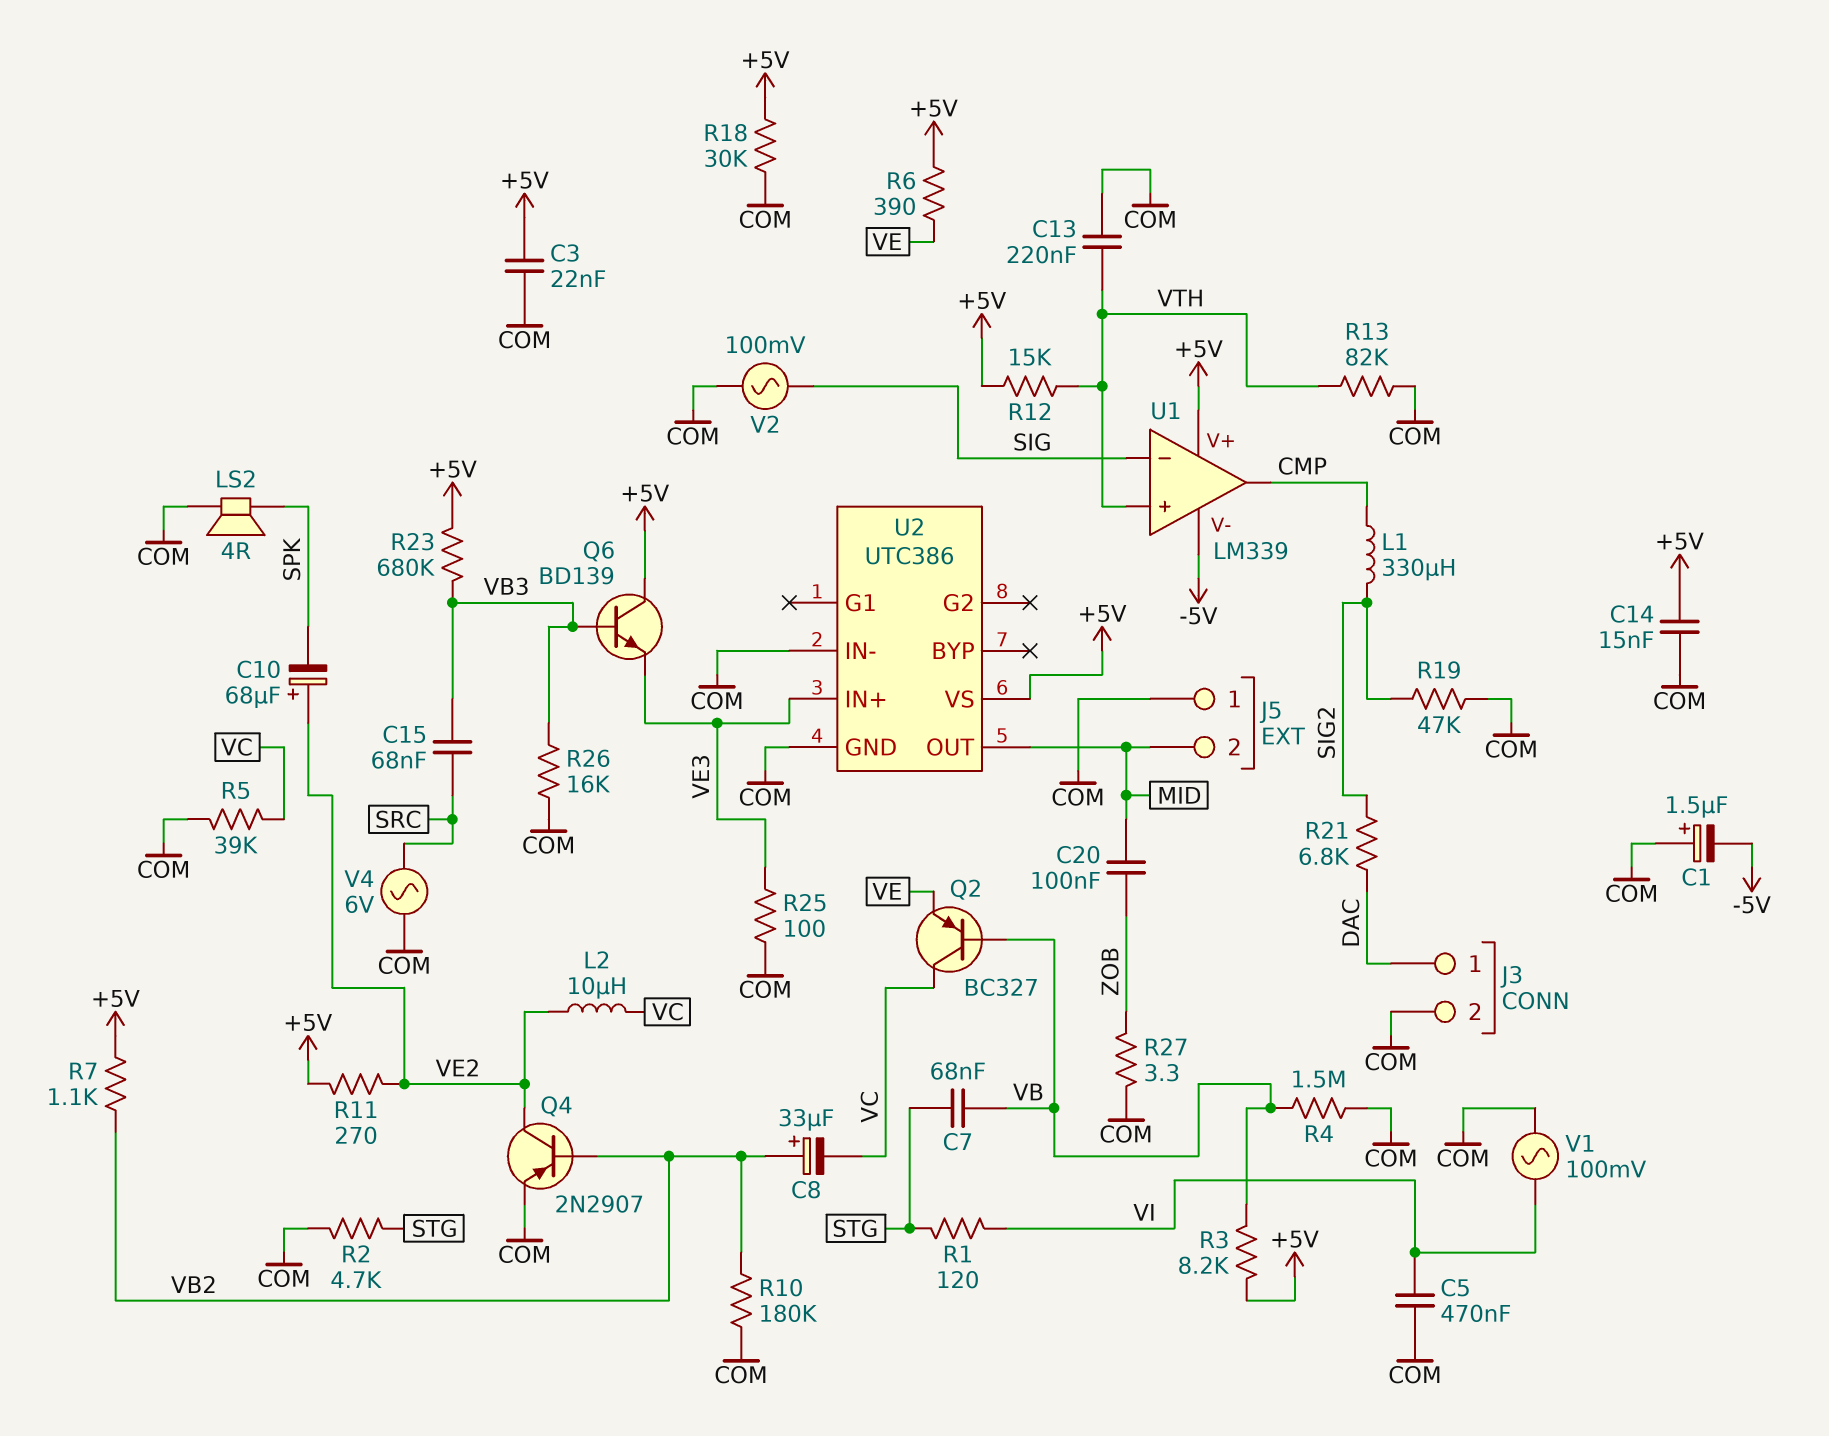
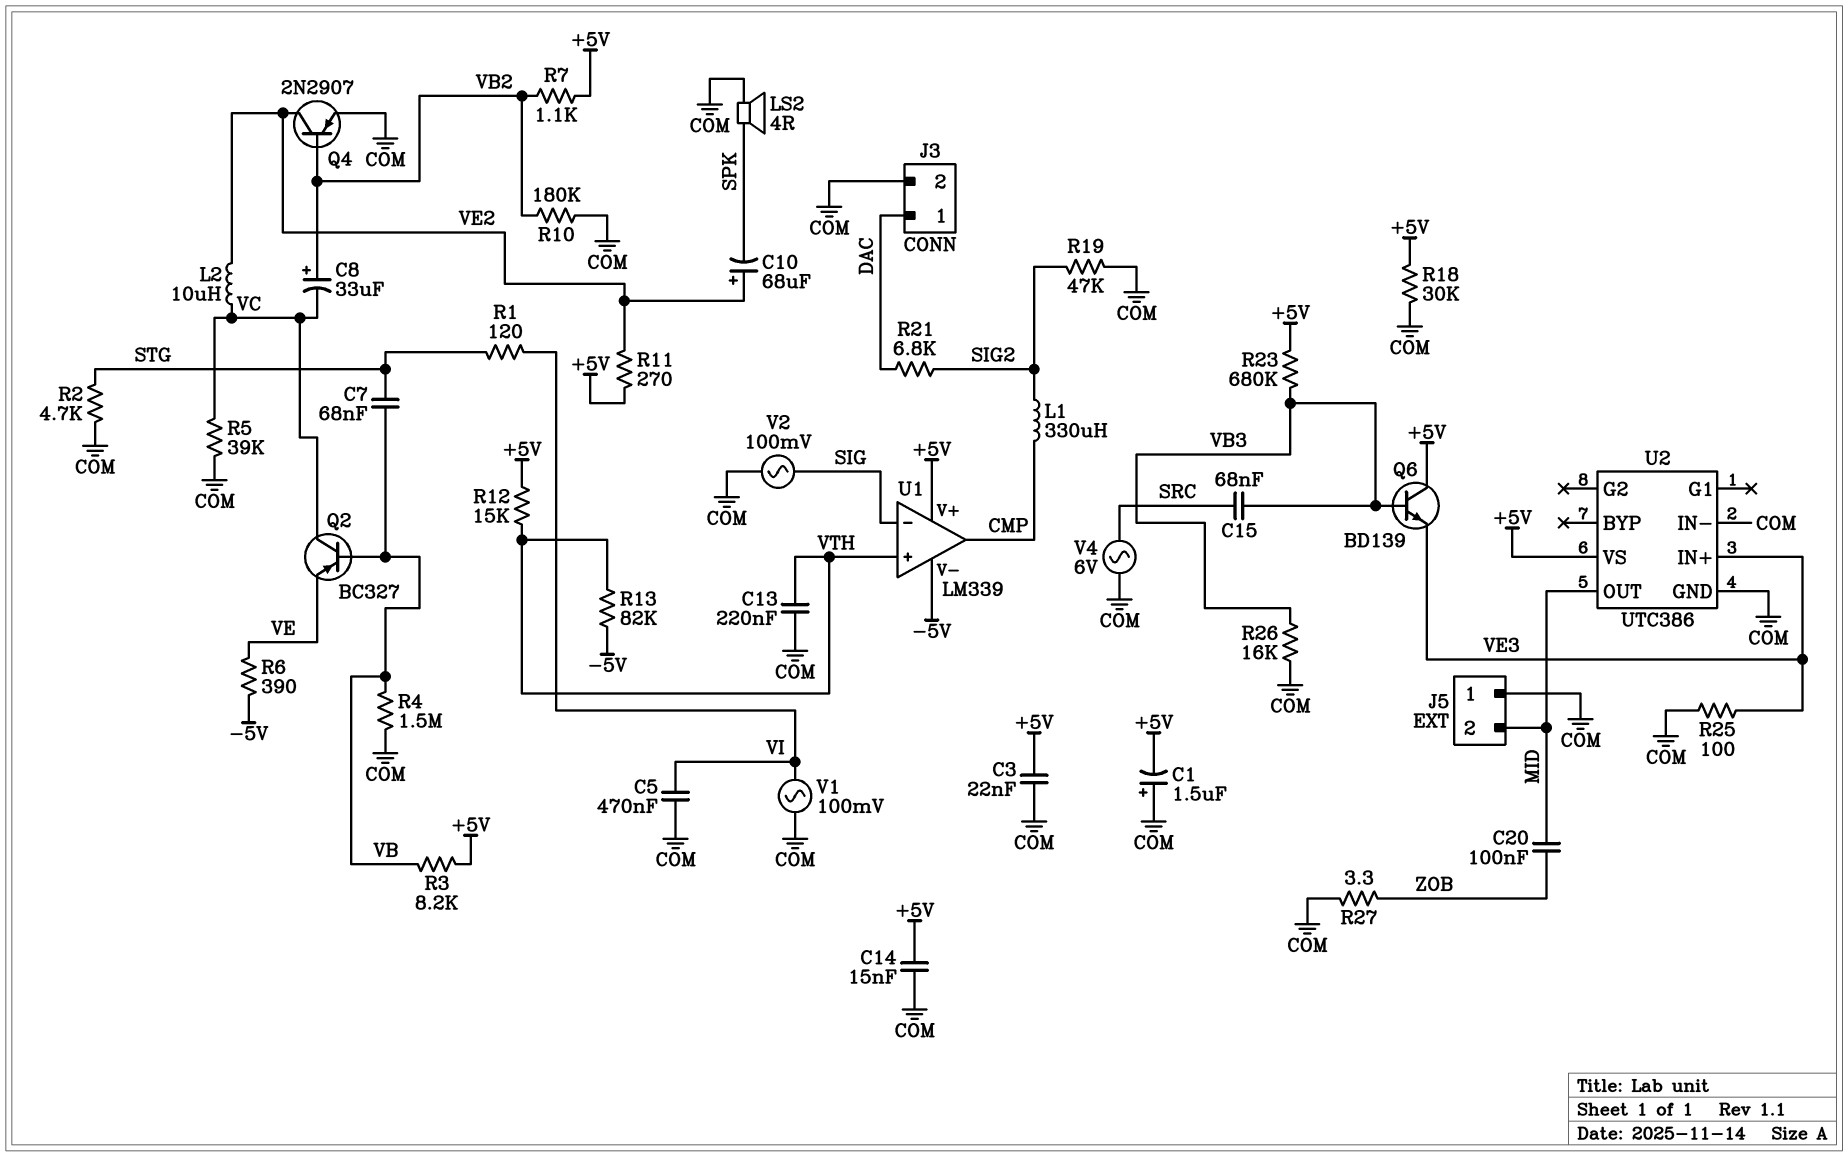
C1: 1.5uF (plus COM, minus -5V) -> 1.5uF (plus COM, minus +5V)
R6: 390 (+5V, VE) -> 390 (-5V, VE)
R13: 82k (COM, VTH) -> 82k (-5V, VTH)

